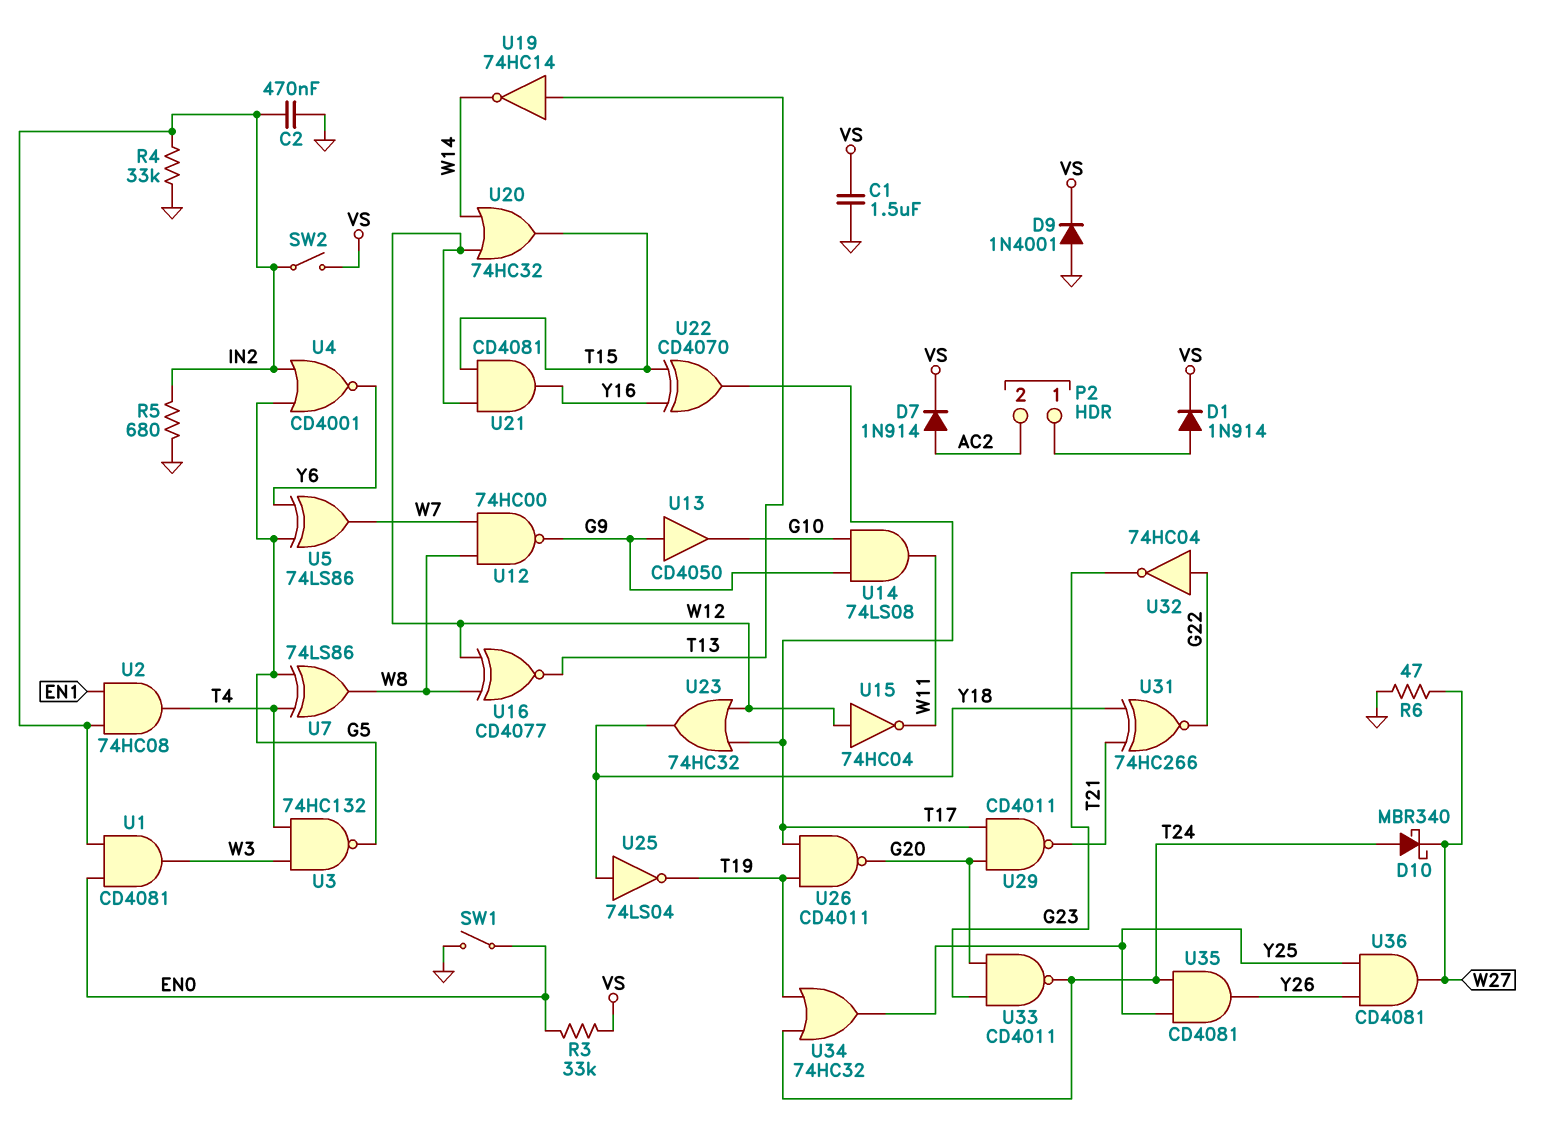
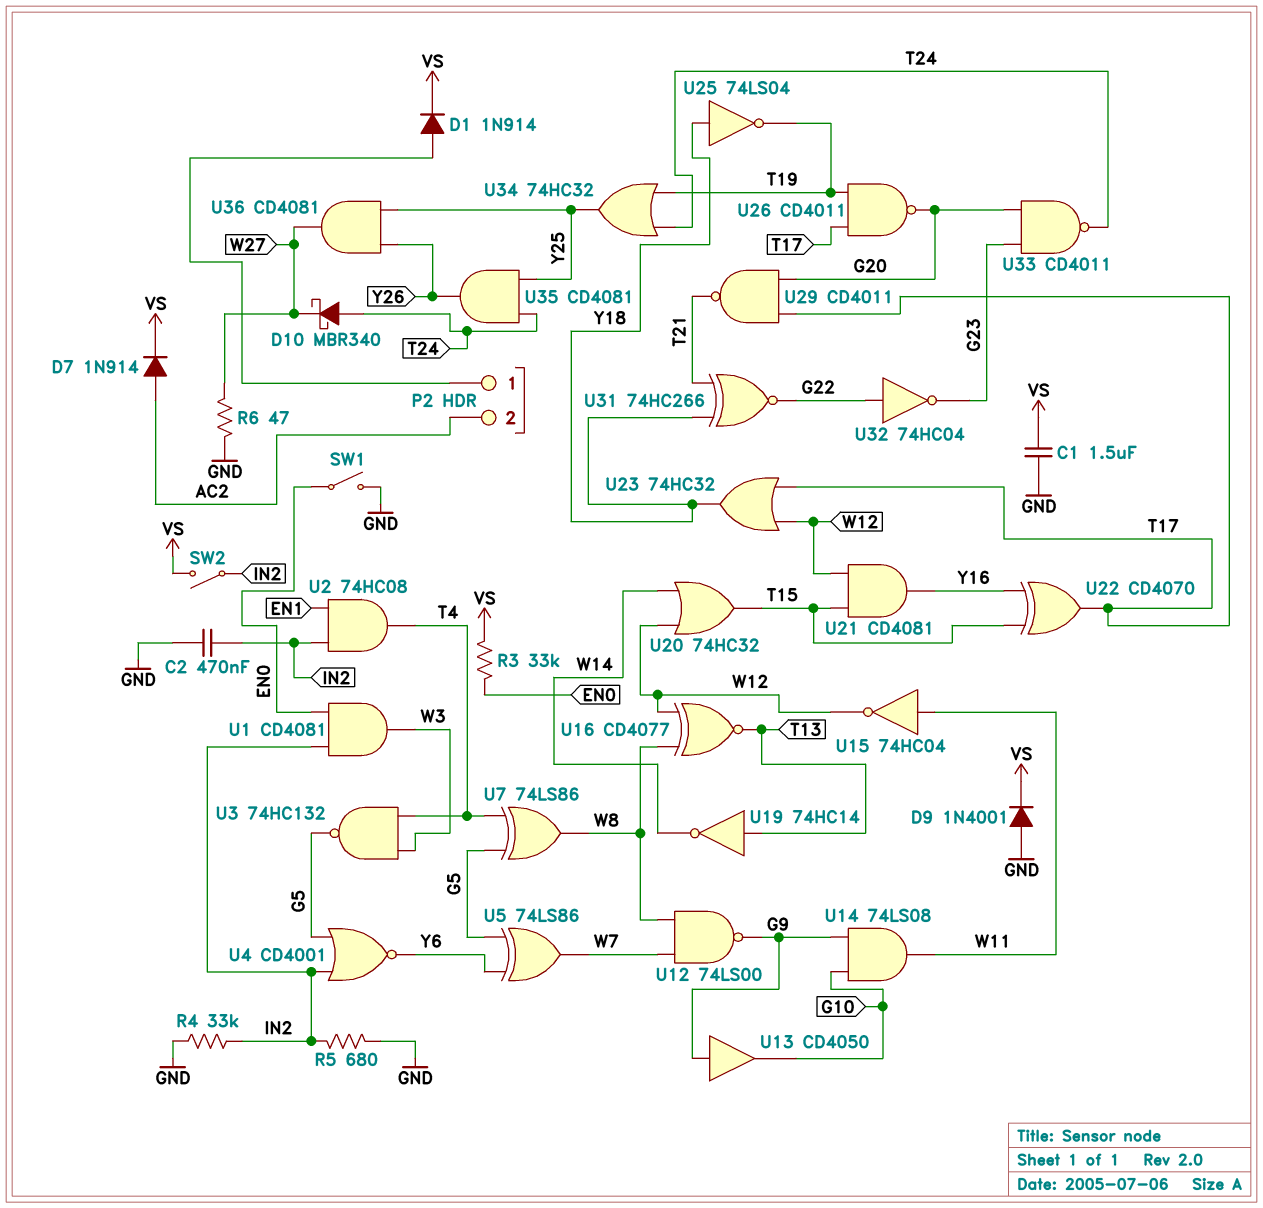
U12: NAND 74HC00 (in W7, in W8, out G9) -> NAND 74LS00 (in W7, in W8, out G9)
U15: NOT 74HC04 (in W12, out W11) -> NOT 74HC04 (in W11, out W12)

